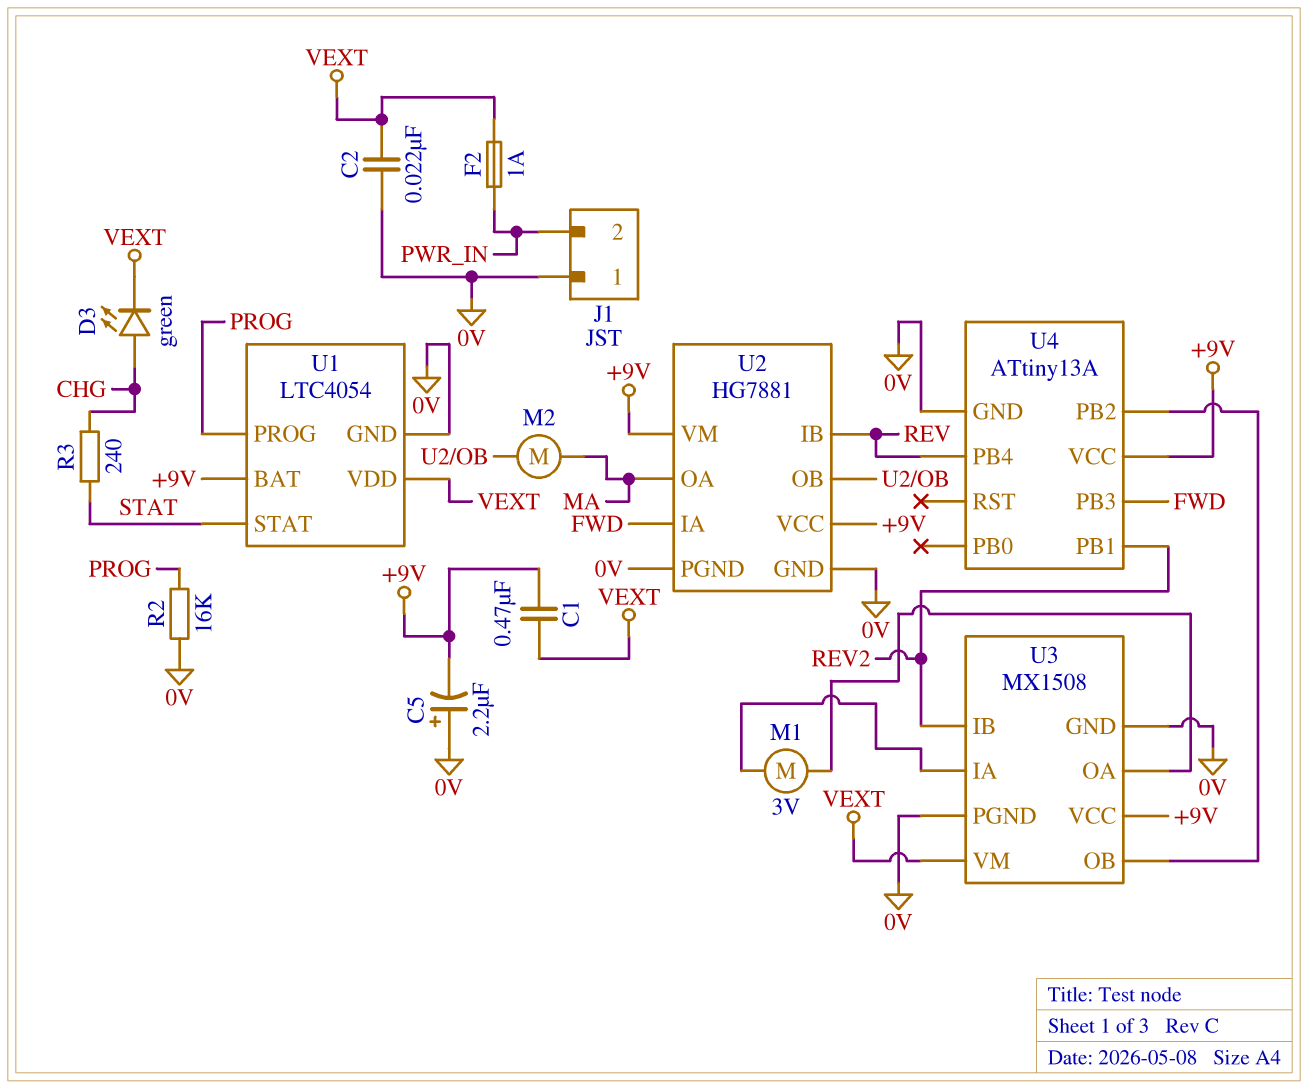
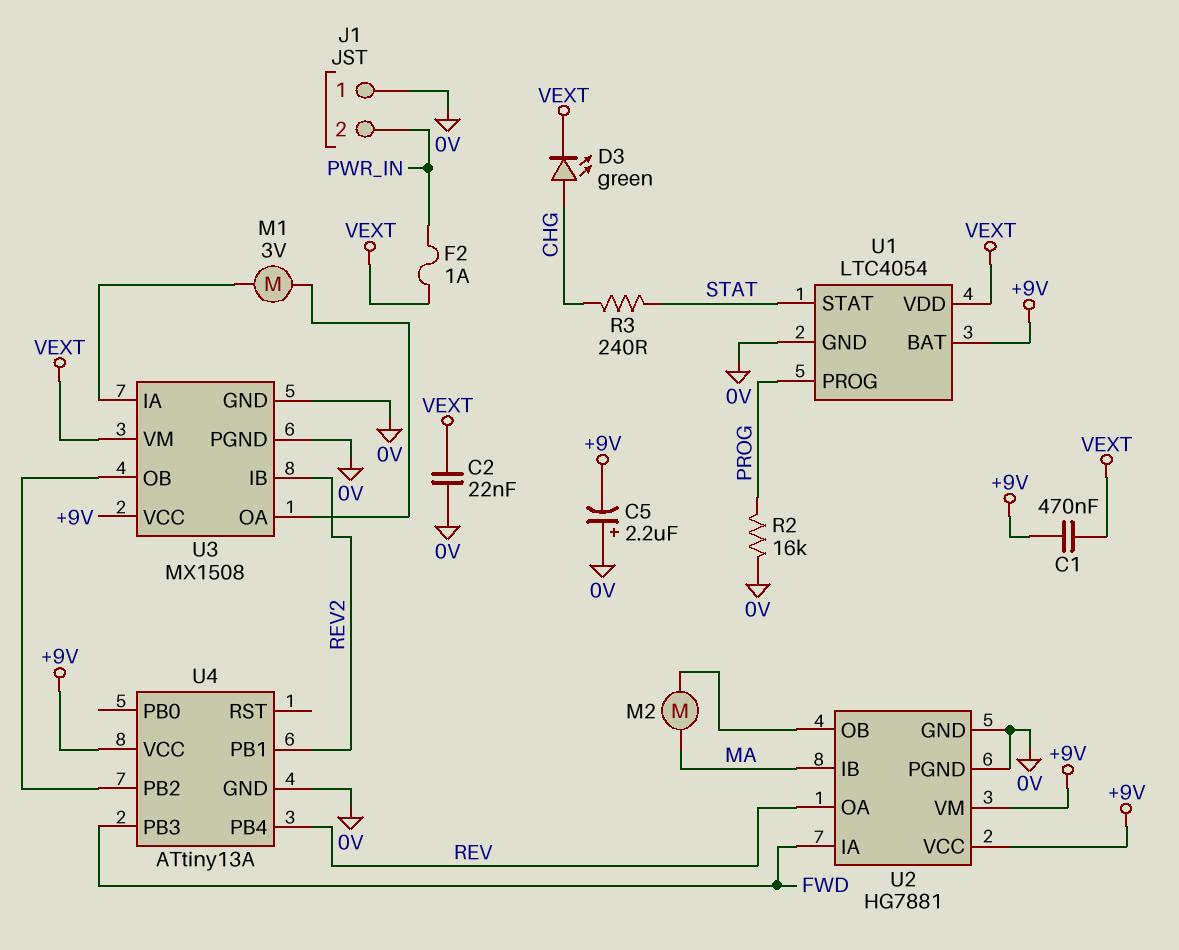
U2 pin IB: REV -> MA
U2 pin OA: MA -> REV

